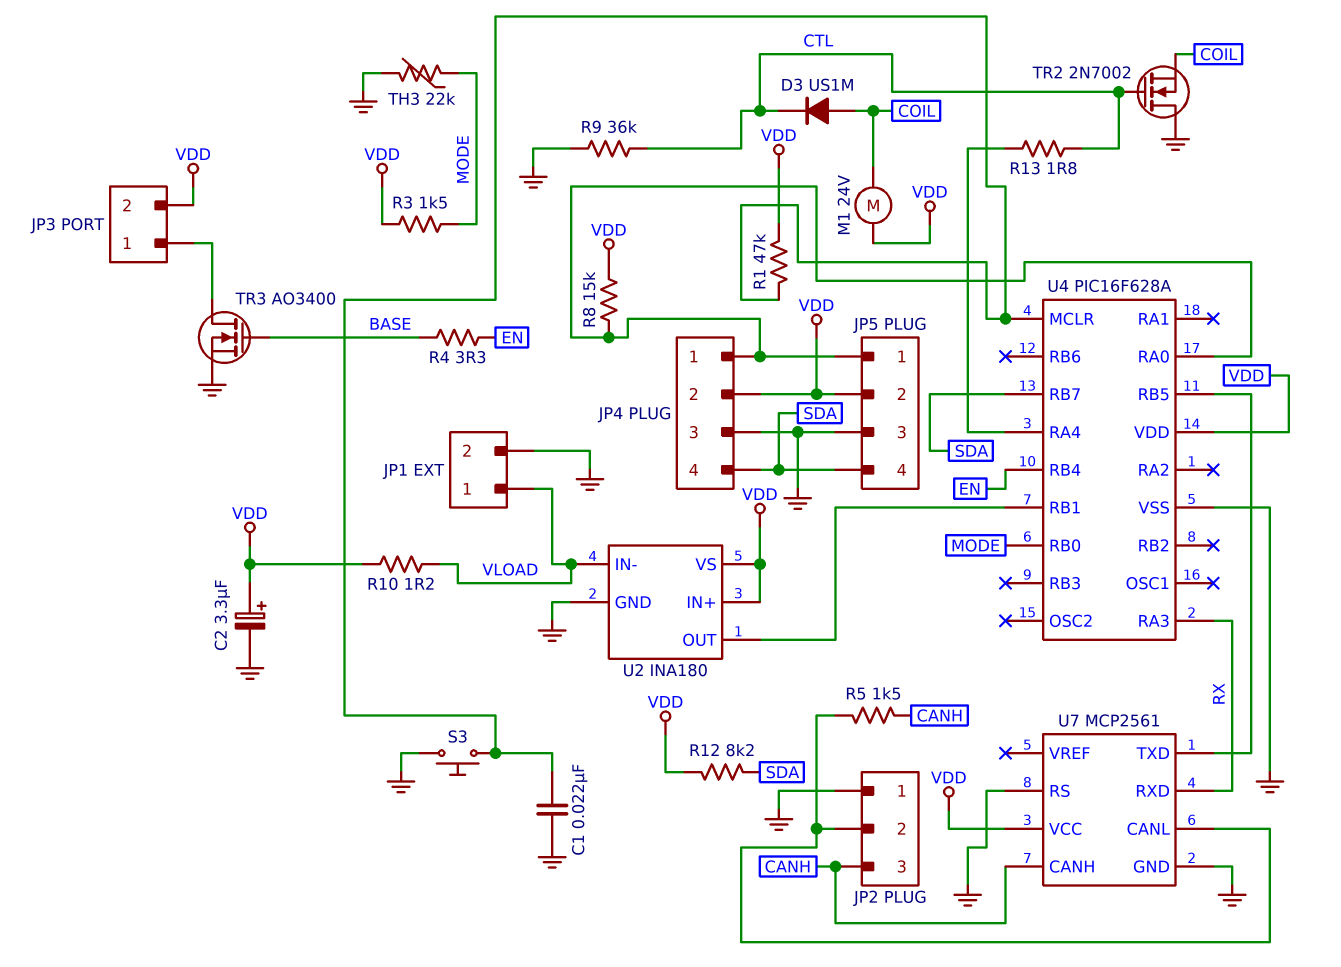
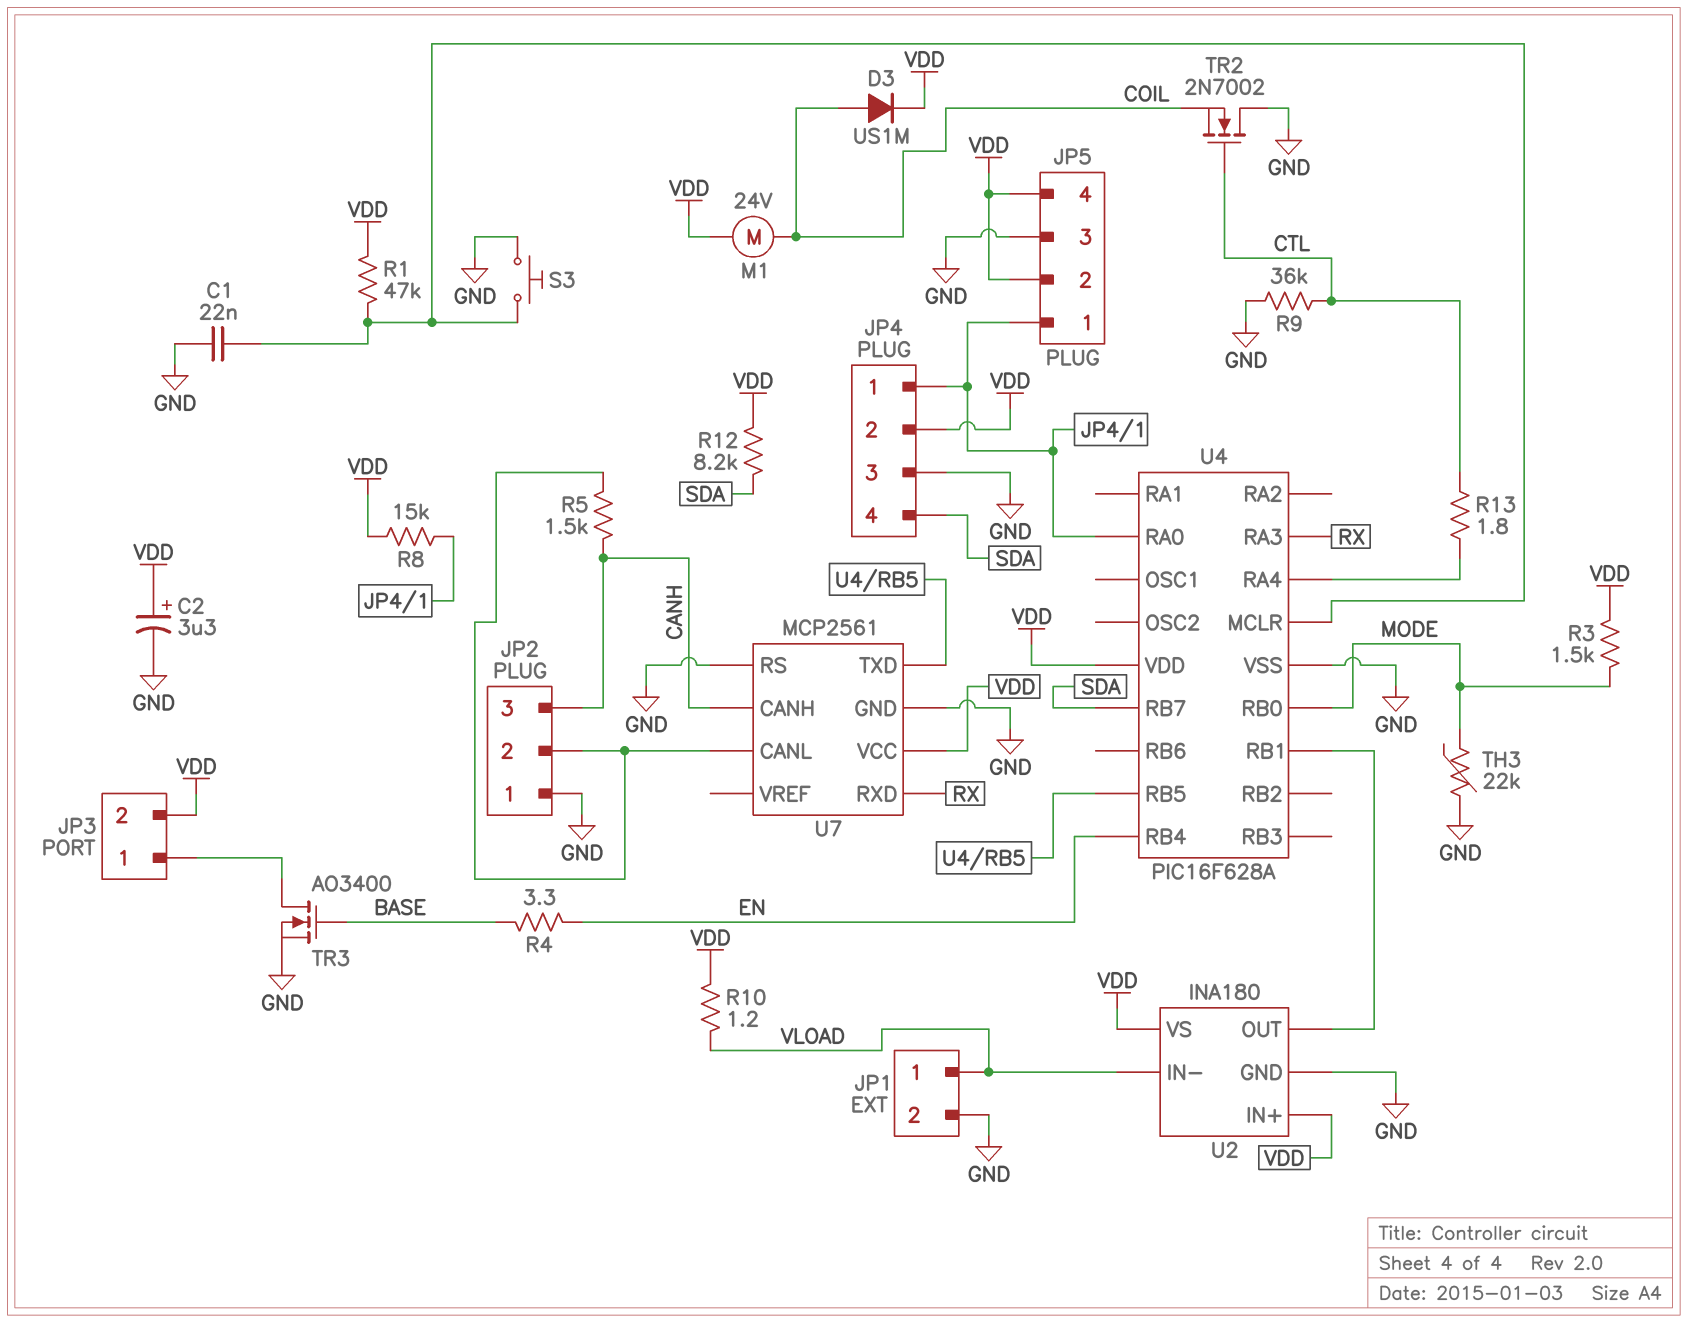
D3: diode US1M (A COIL, K CTL) -> diode US1M (A COIL, K VDD)
JP5 pin 4: SDA -> VDD

